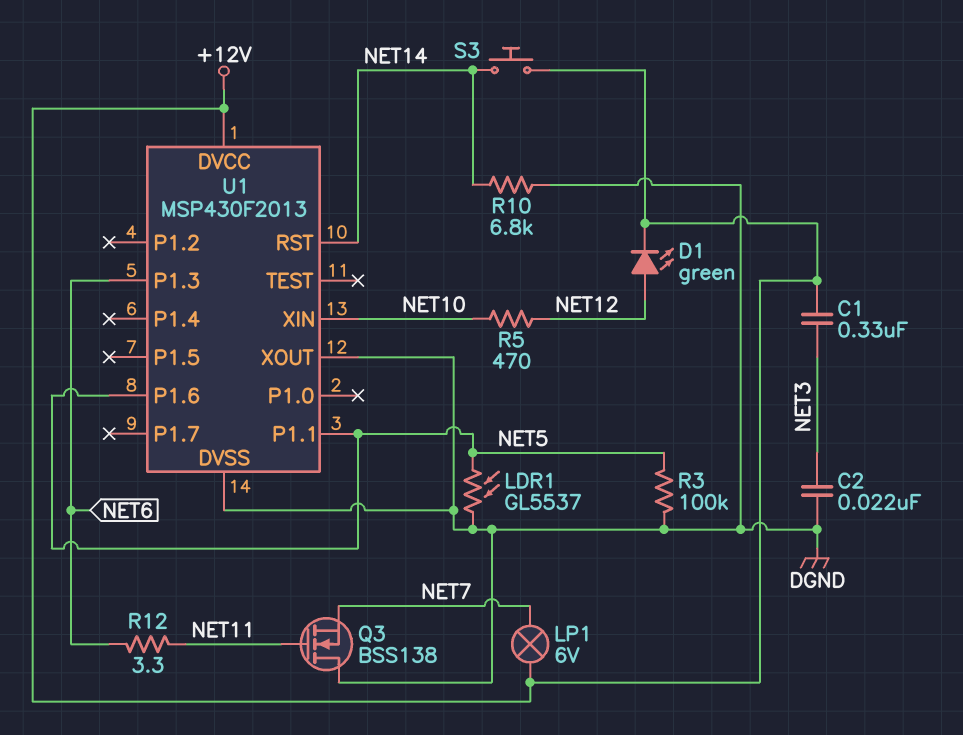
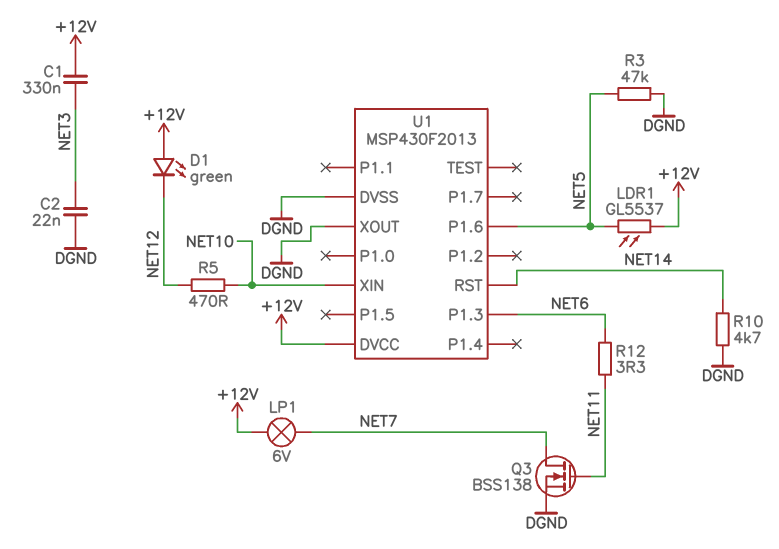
D1: LED green (A NET12, K +12V) -> LED green (A +12V, K NET12)
LDR1: GL5537 (DGND, NET5) -> GL5537 (+12V, NET5)
Q3: NMOS BSS138 (G NET11, D DGND, S NET7) -> NMOS BSS138 (G NET11, D NET7, S DGND)
R3: 100k (DGND, NET5) -> 47k (DGND, NET5)
R10: 6.8k (DGND, NET14) -> 4.7k (DGND, NET14)
S3: button (+12V, NET14) -> none
U1 pin P1.1: NET5 -> none

